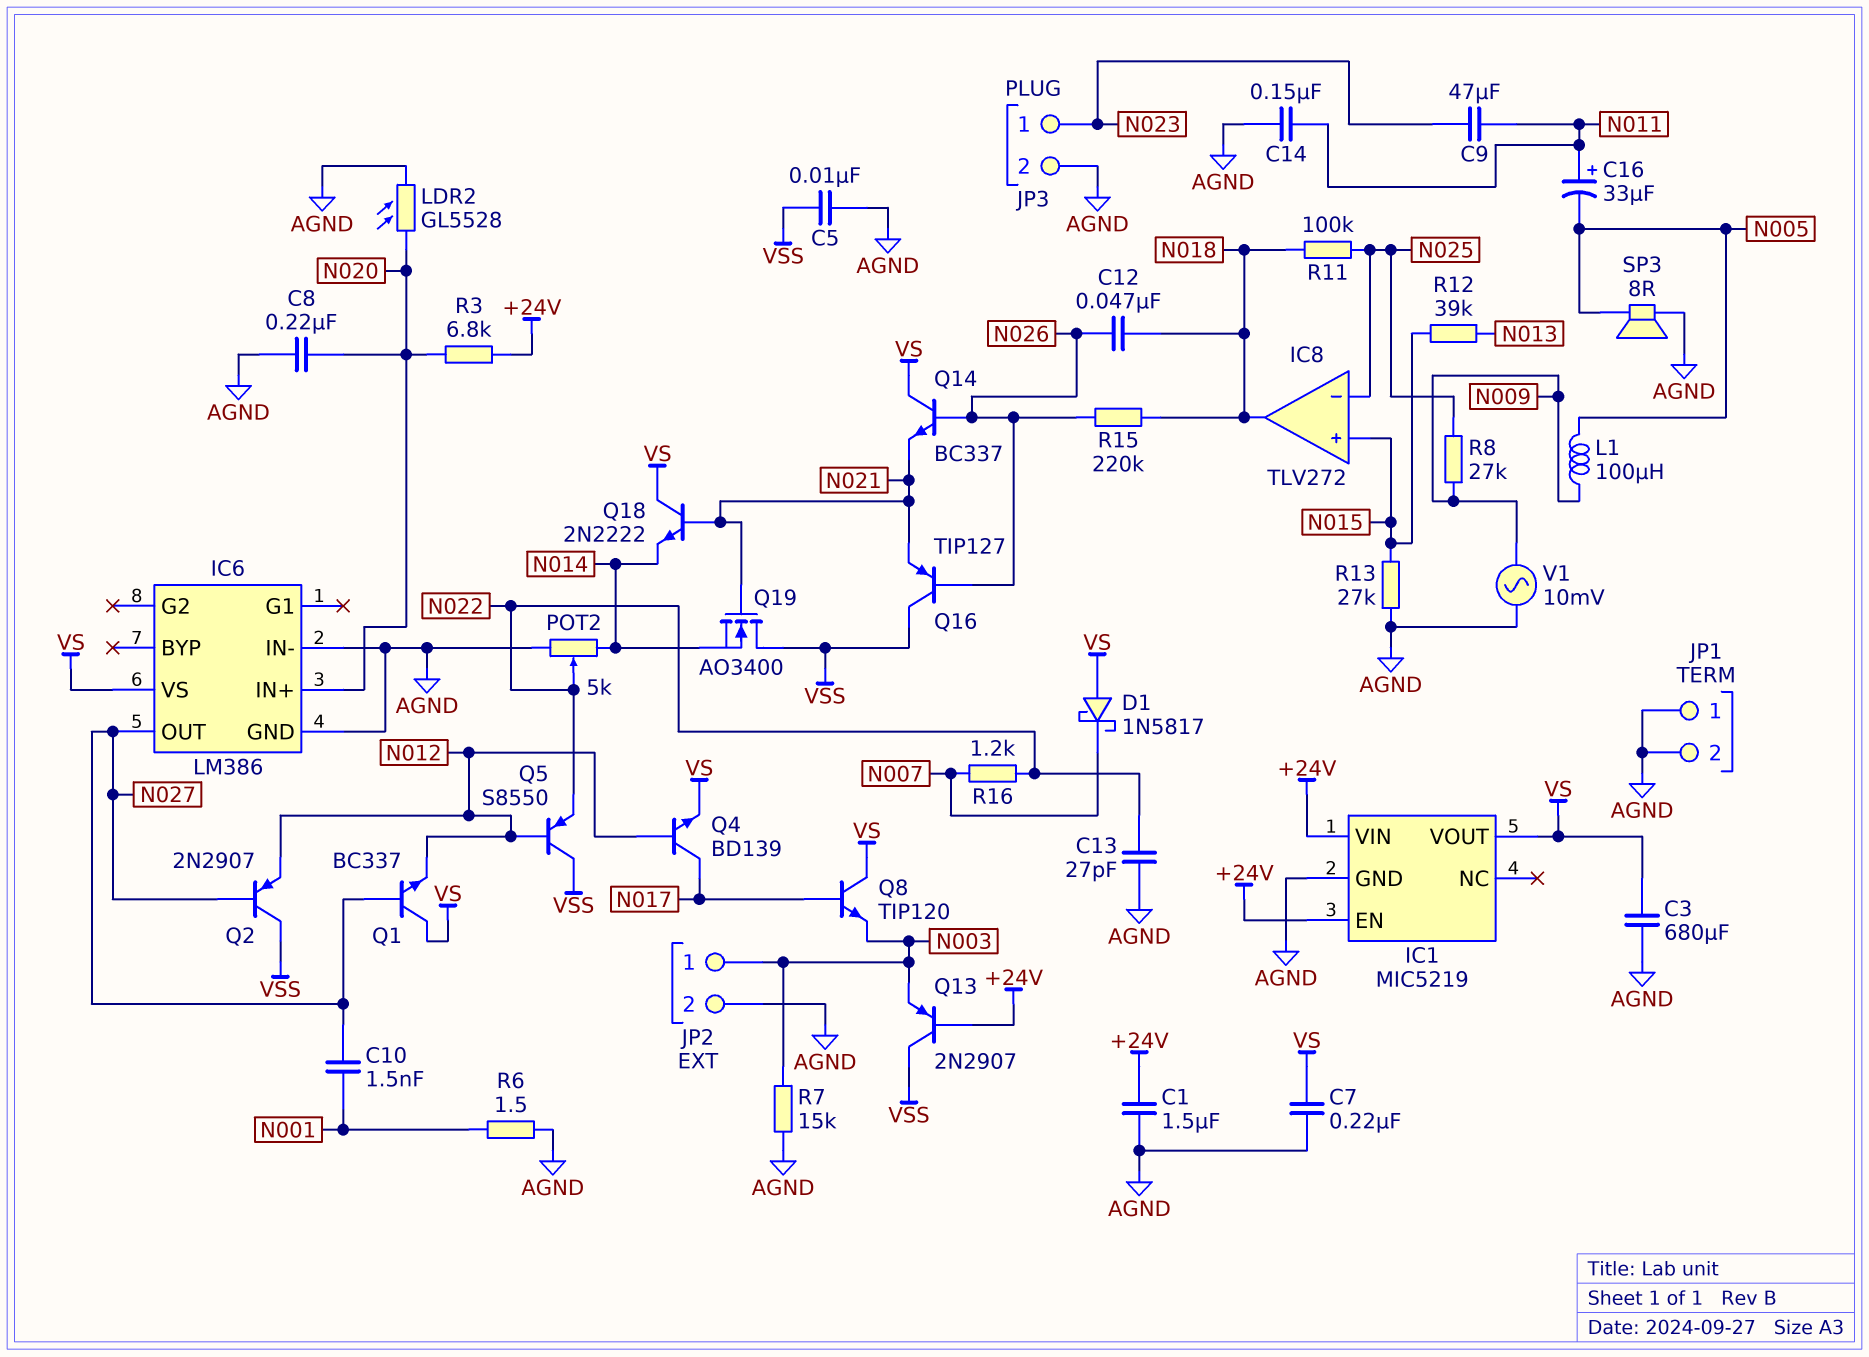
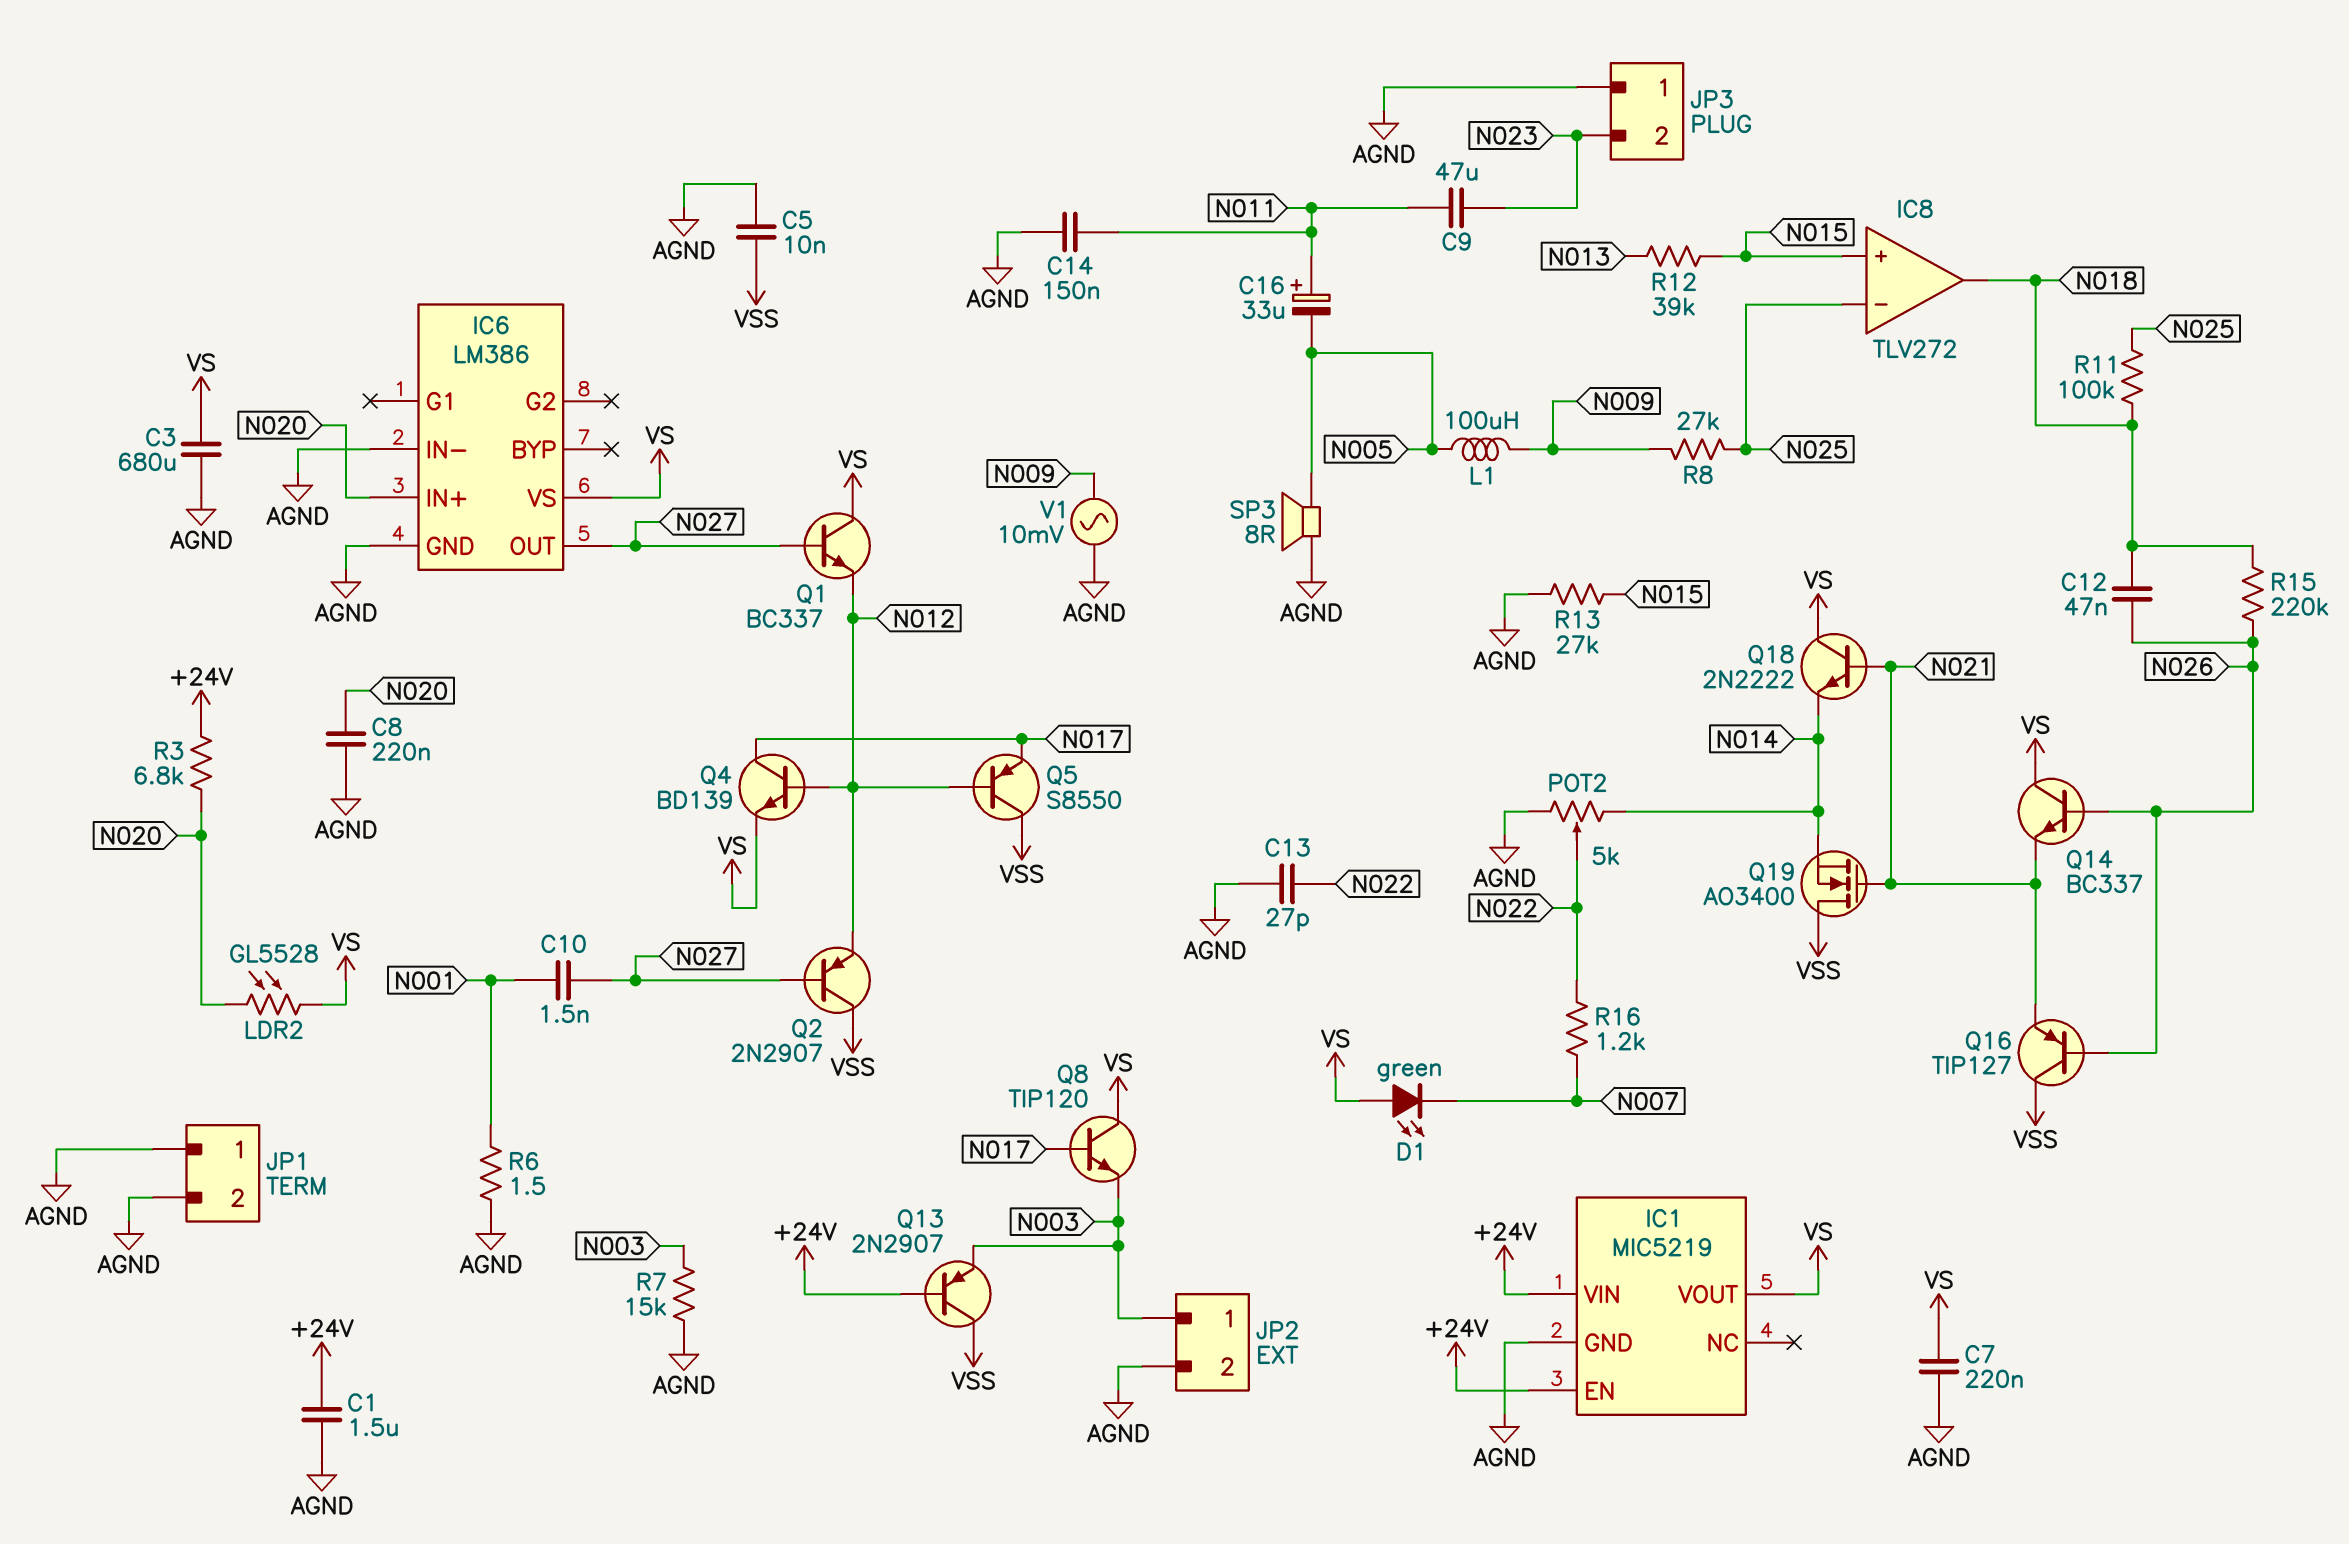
D1: schottky 1N5817 (A VS, K N007) -> LED green (A VS, K N007)
JP3 pin 1: N023 -> AGND
JP3 pin 2: AGND -> N023
LDR2: GL5528 (AGND, N020) -> GL5528 (N020, VS)
Q5: PNP S8550 (B N012, C VSS, E N022) -> PNP S8550 (B N012, C VSS, E N017)

